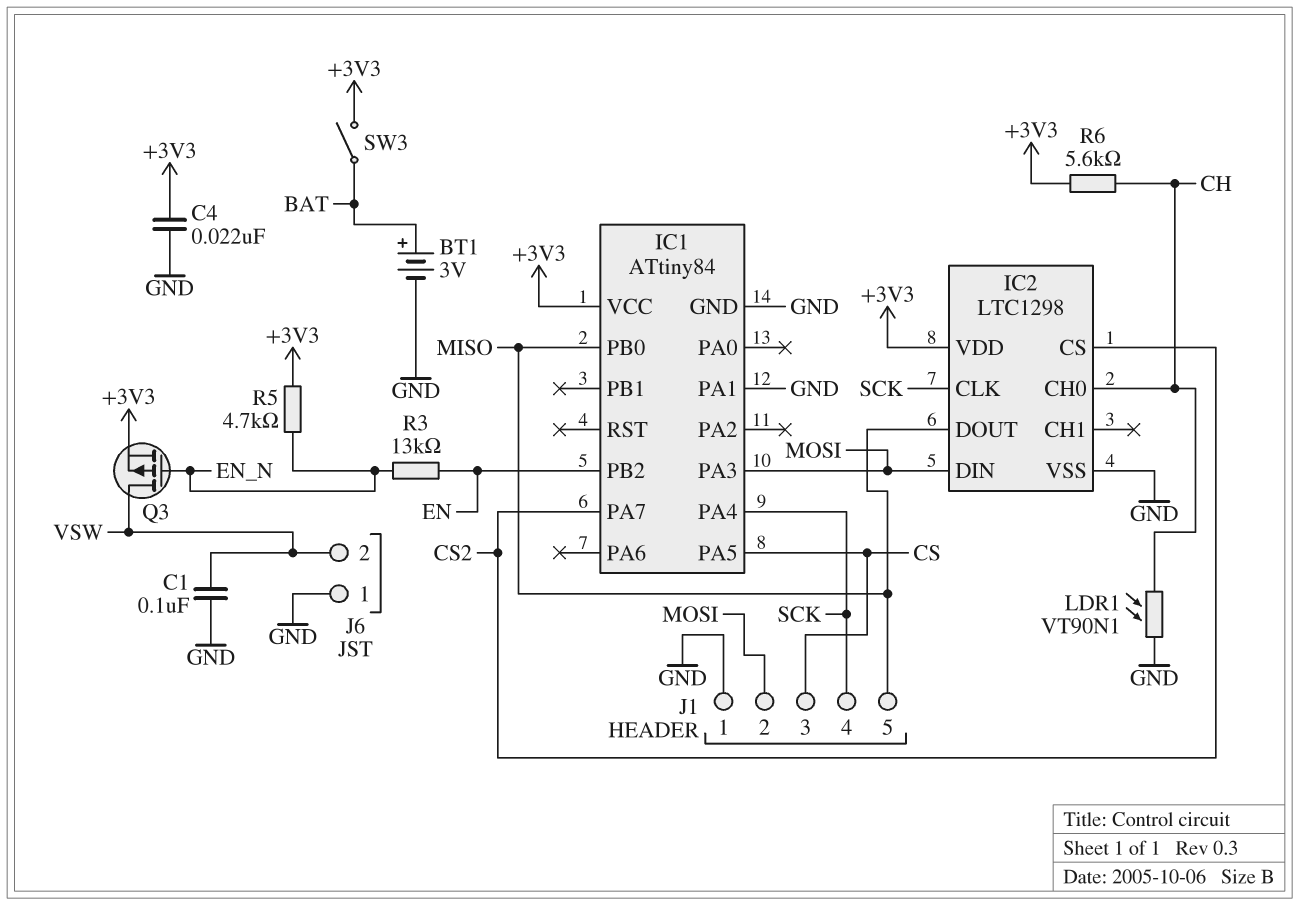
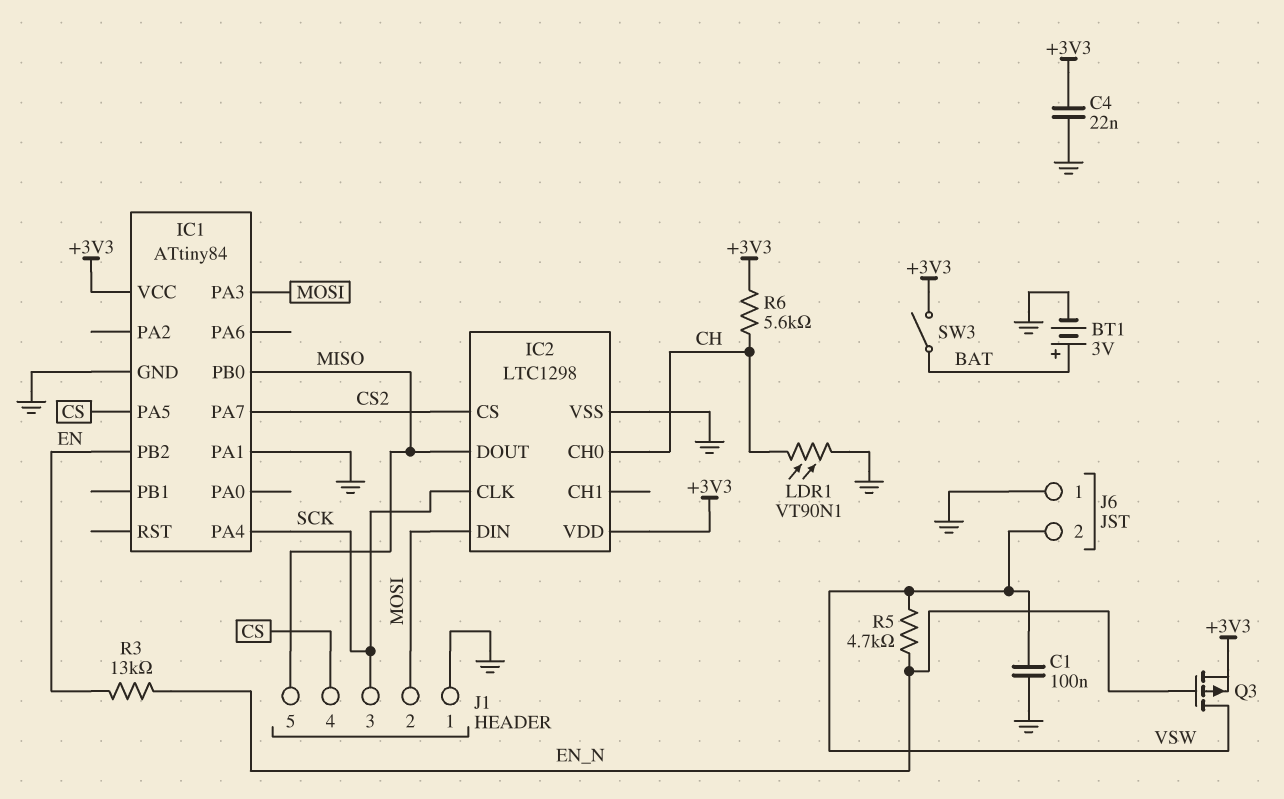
J1 pin 3: CS -> SCK
J1 pin 4: SCK -> CS
R5: 4.7k (+3V3, EN_N) -> 4.7k (EN_N, VSW)

